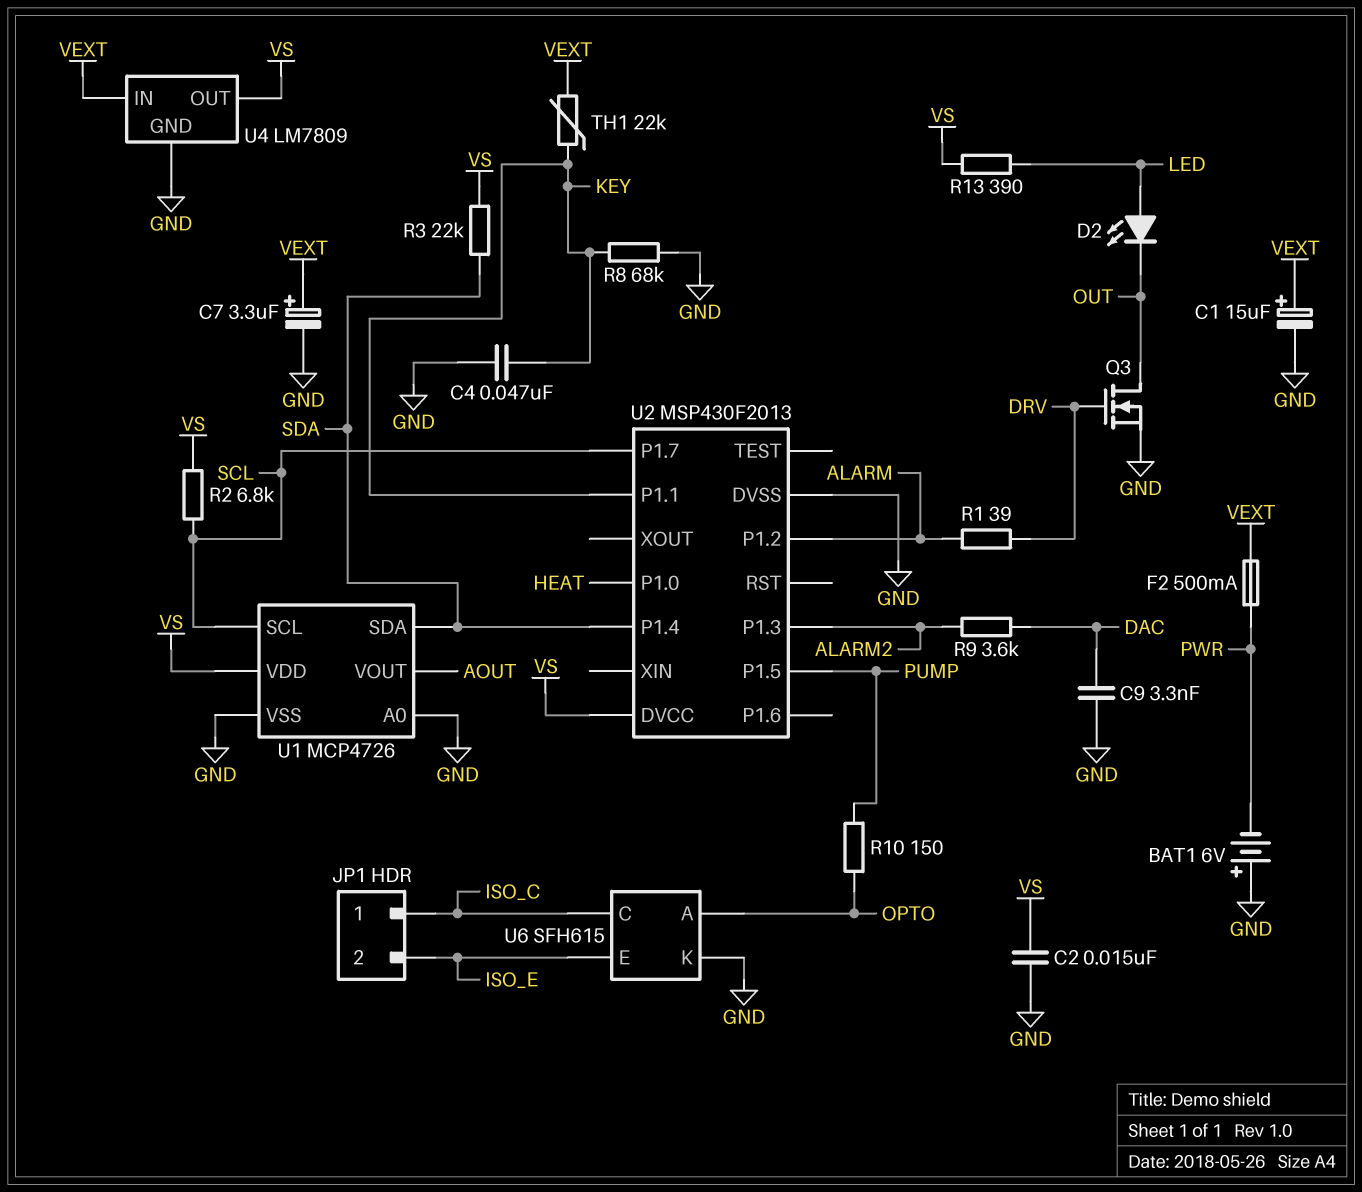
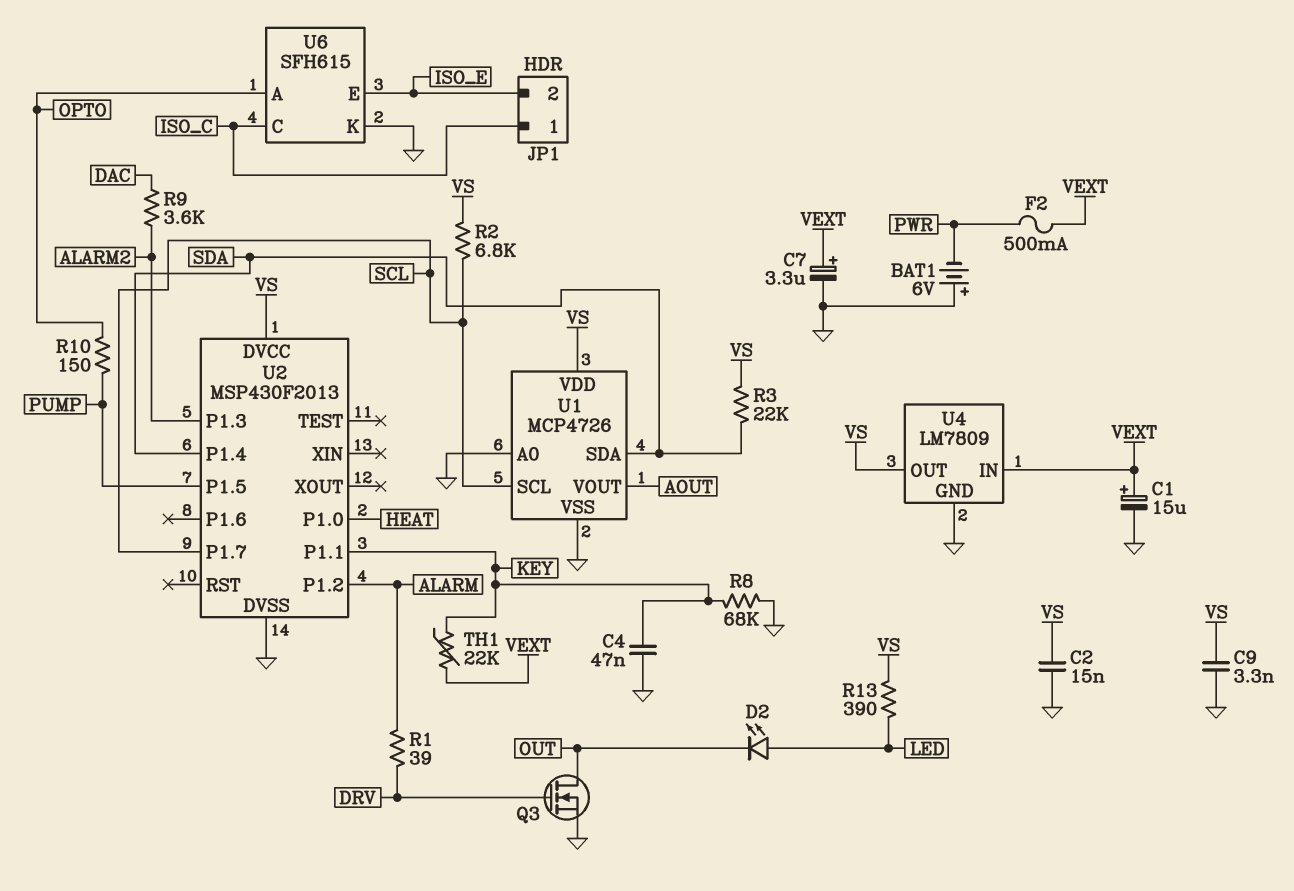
C9: 3.3nF (DAC, GND) -> 3.3nF (GND, VS)

